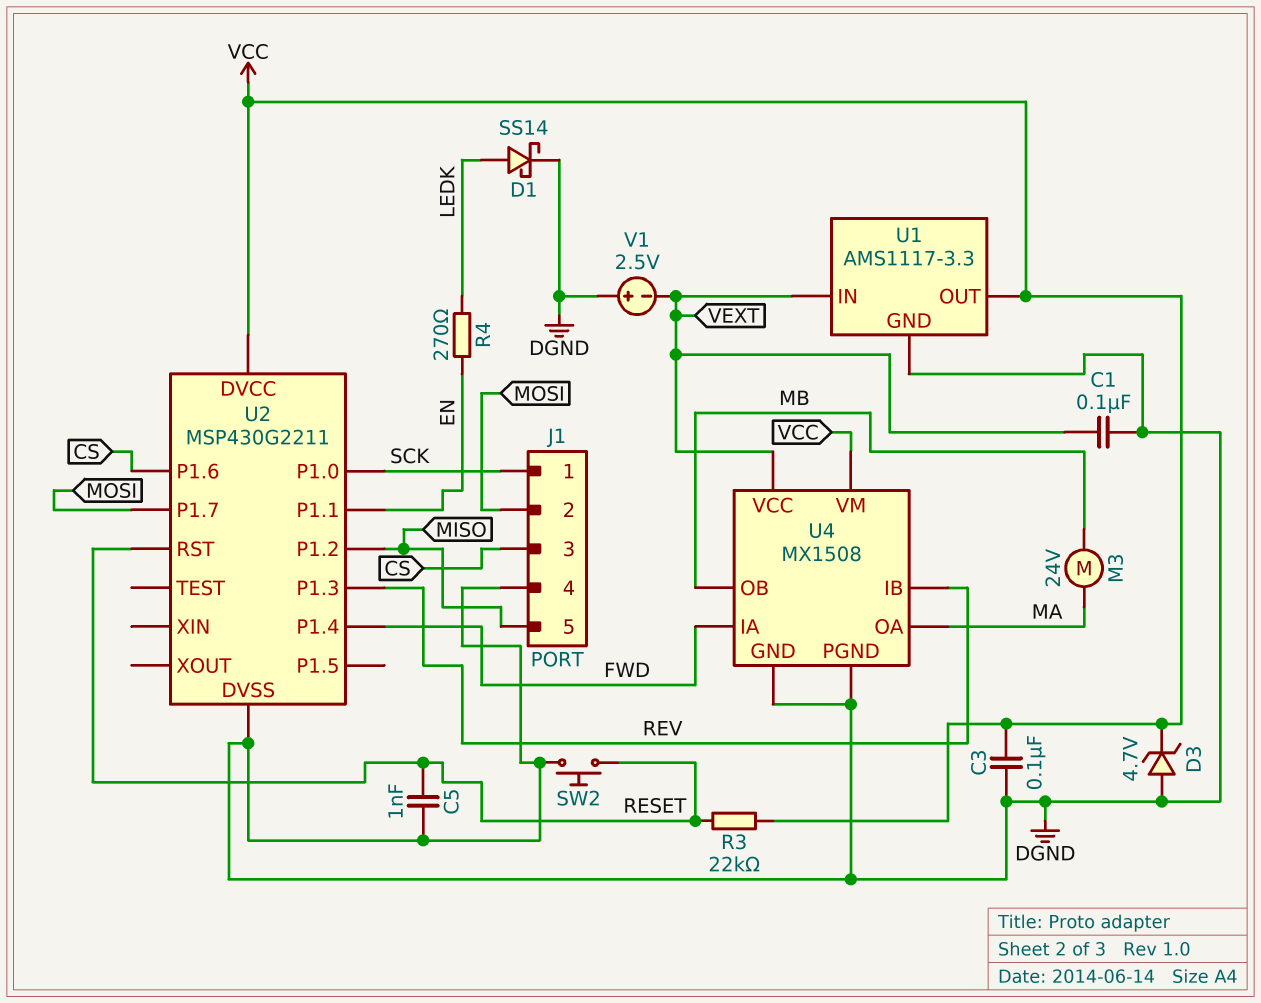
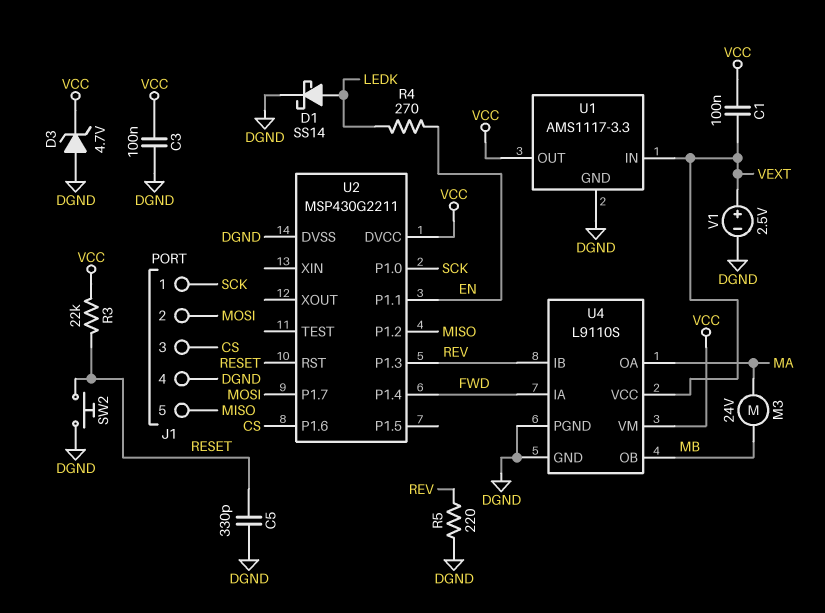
C1: 100nF (DGND, VEXT) -> 100nF (VCC, VEXT)
C5: 1nF (DGND, RESET) -> 330pF (DGND, RESET)
R5: none -> 220 (DGND, REV)
U4: MX1508 -> L9110S
V1: 2.5V (plus DGND, minus VEXT) -> 2.5V (plus VEXT, minus DGND)

